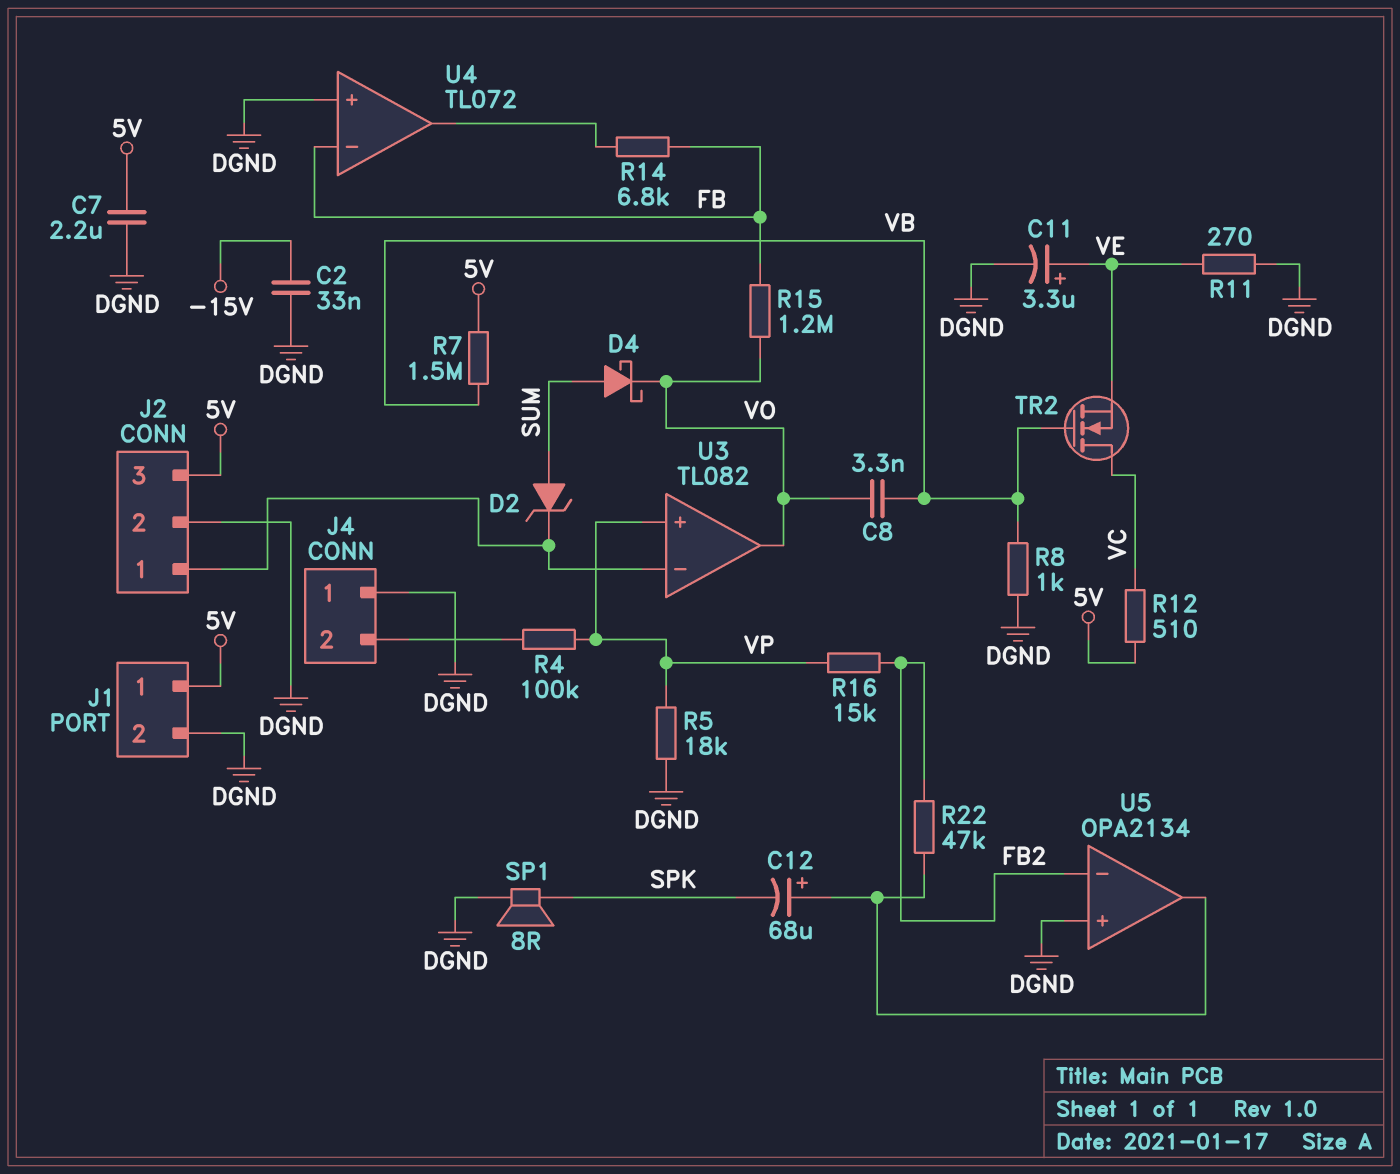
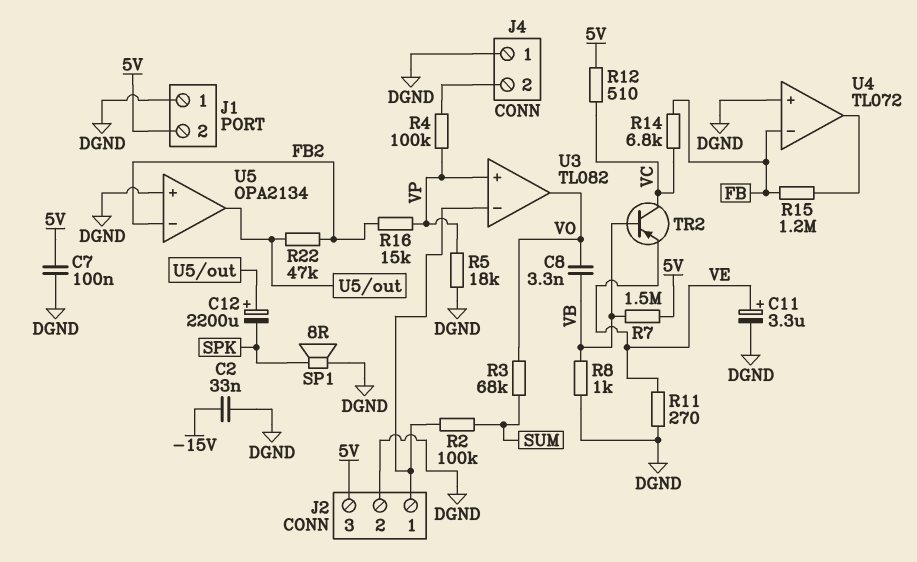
C7: 2.2uF (5V, DGND) -> 100nF (5V, DGND)
C12: 68uF (plus U5/out, minus SPK) -> 2200uF (plus U5/out, minus SPK)
D2: zener (A SUM, K J2/1) -> none
D4: schottky (A SUM, K VO) -> none
J1 pin 1: 5V -> DGND
J1 pin 2: DGND -> 5V
R2: none -> 100k (J2/1, SUM)
R3: none -> 68k (SUM, VO)
R14: 6.8k (FB, U4/out) -> 6.8k (FB, VC)
R15: 1.2M (FB, VO) -> 1.2M (FB, U4/out)
TR2: NMOS (G VB, D VC, S VE) -> PNP (B VB, C VC, E VE)

